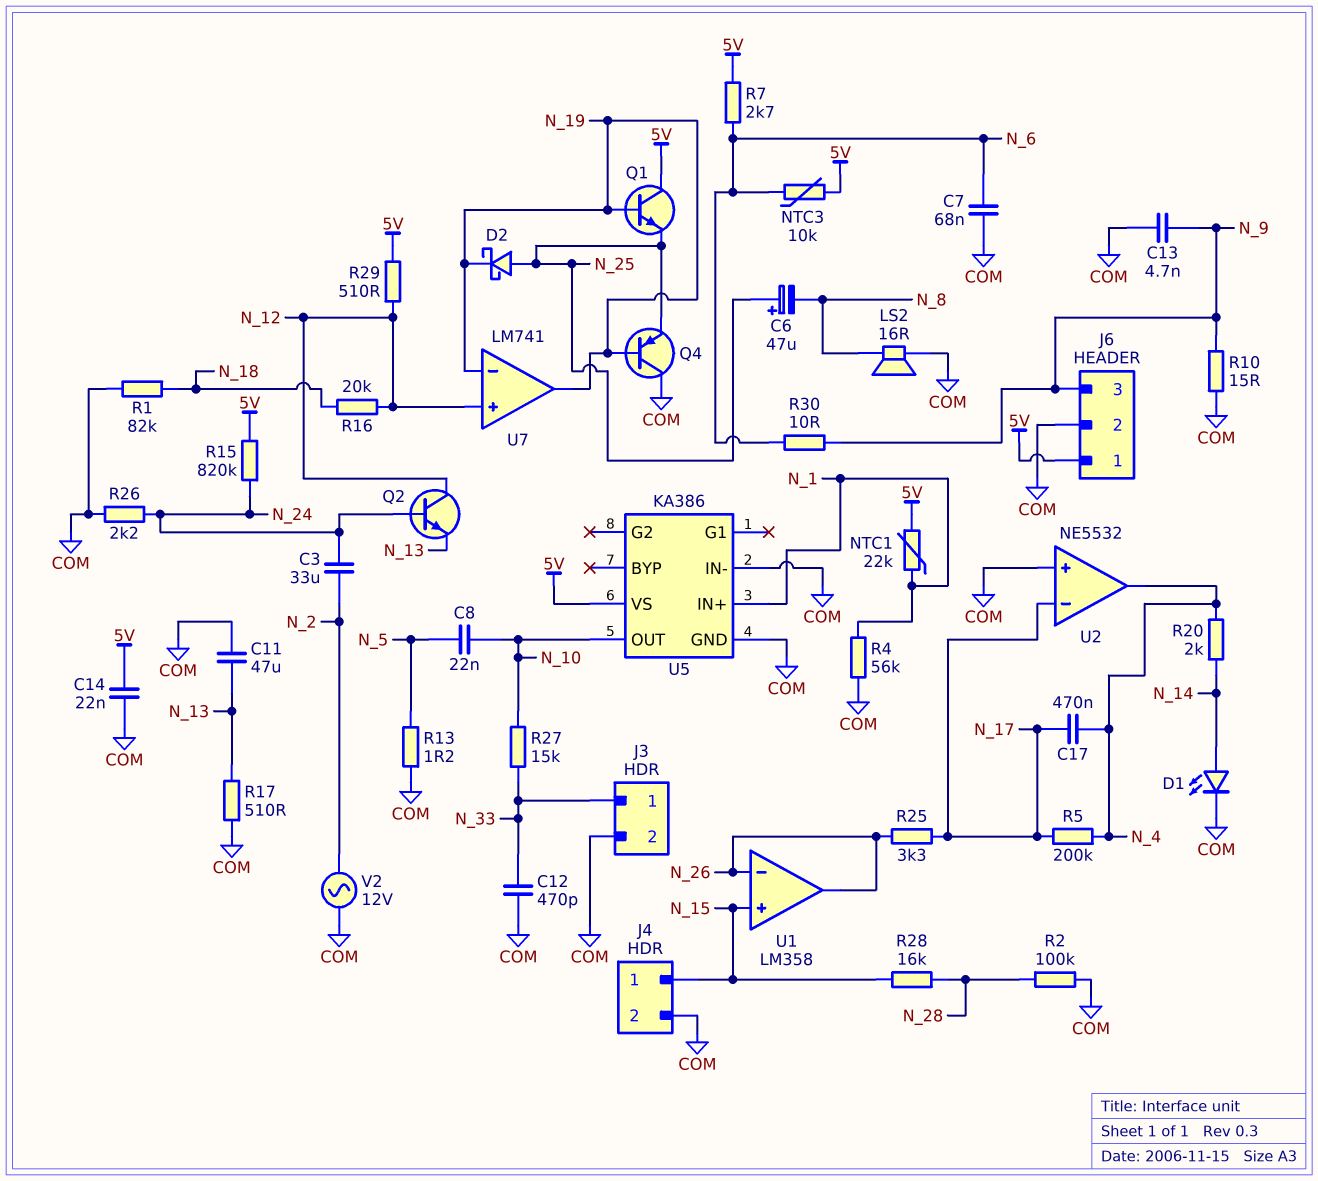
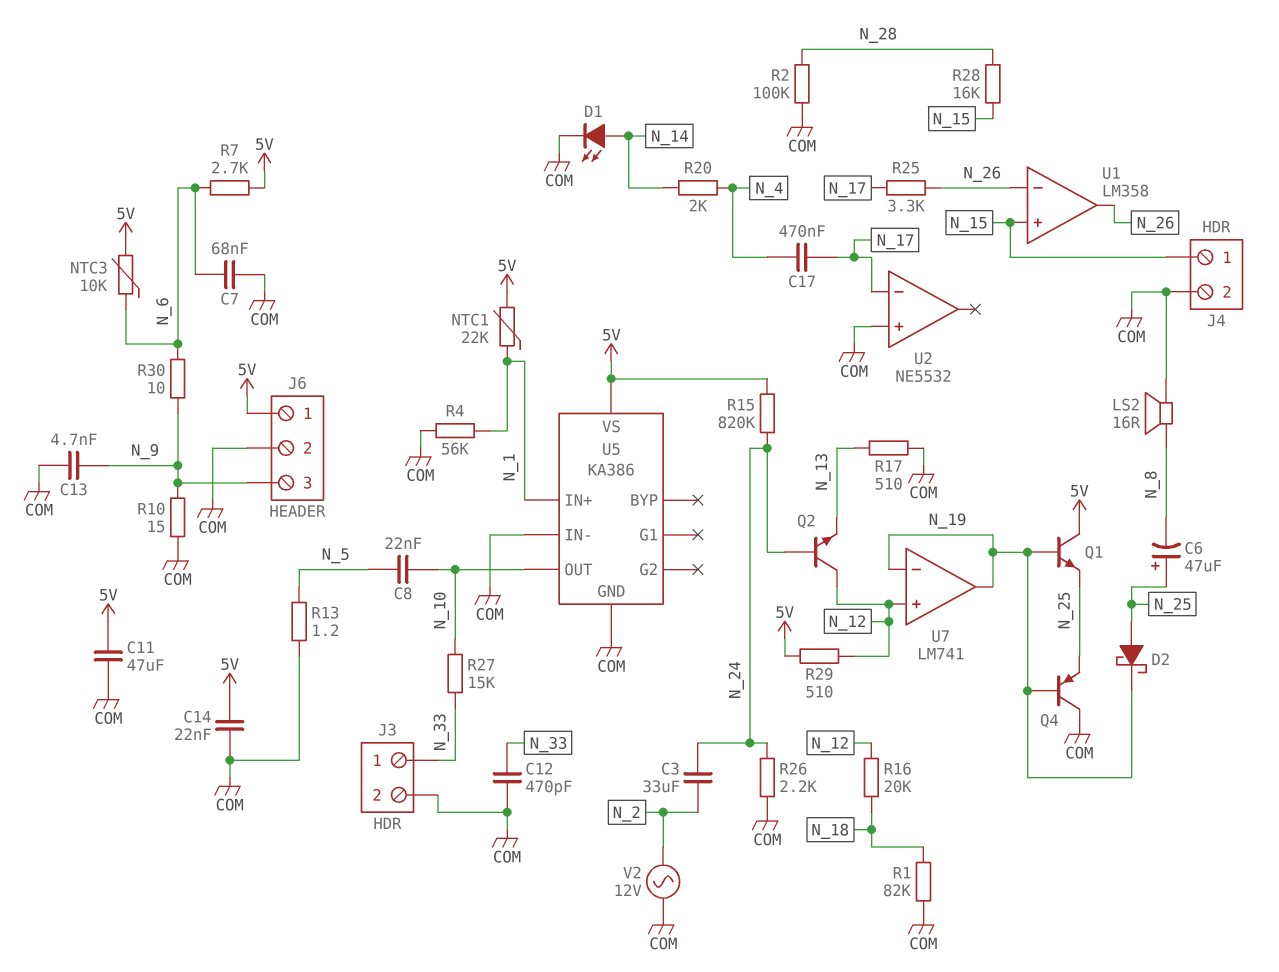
C11: 47uF (COM, N_13) -> 47uF (5V, COM)
R5: 200k (N_4, N_17) -> none
U2 pin out: N_4 -> none

